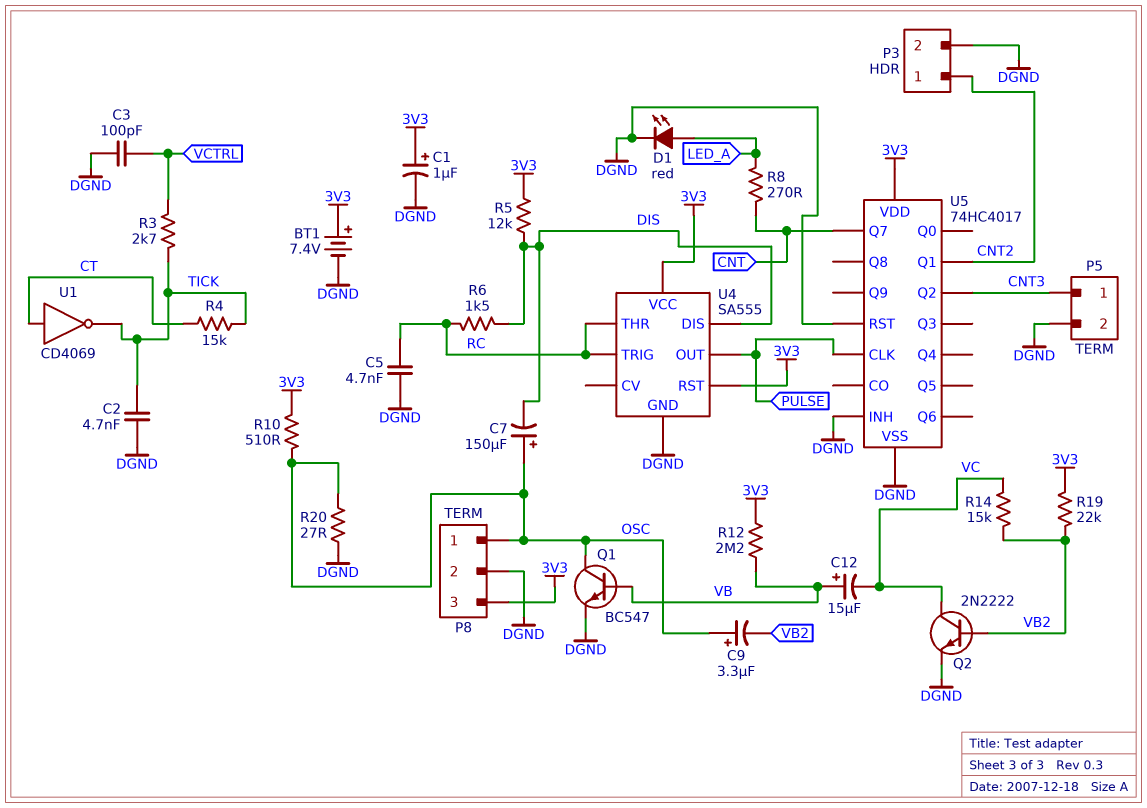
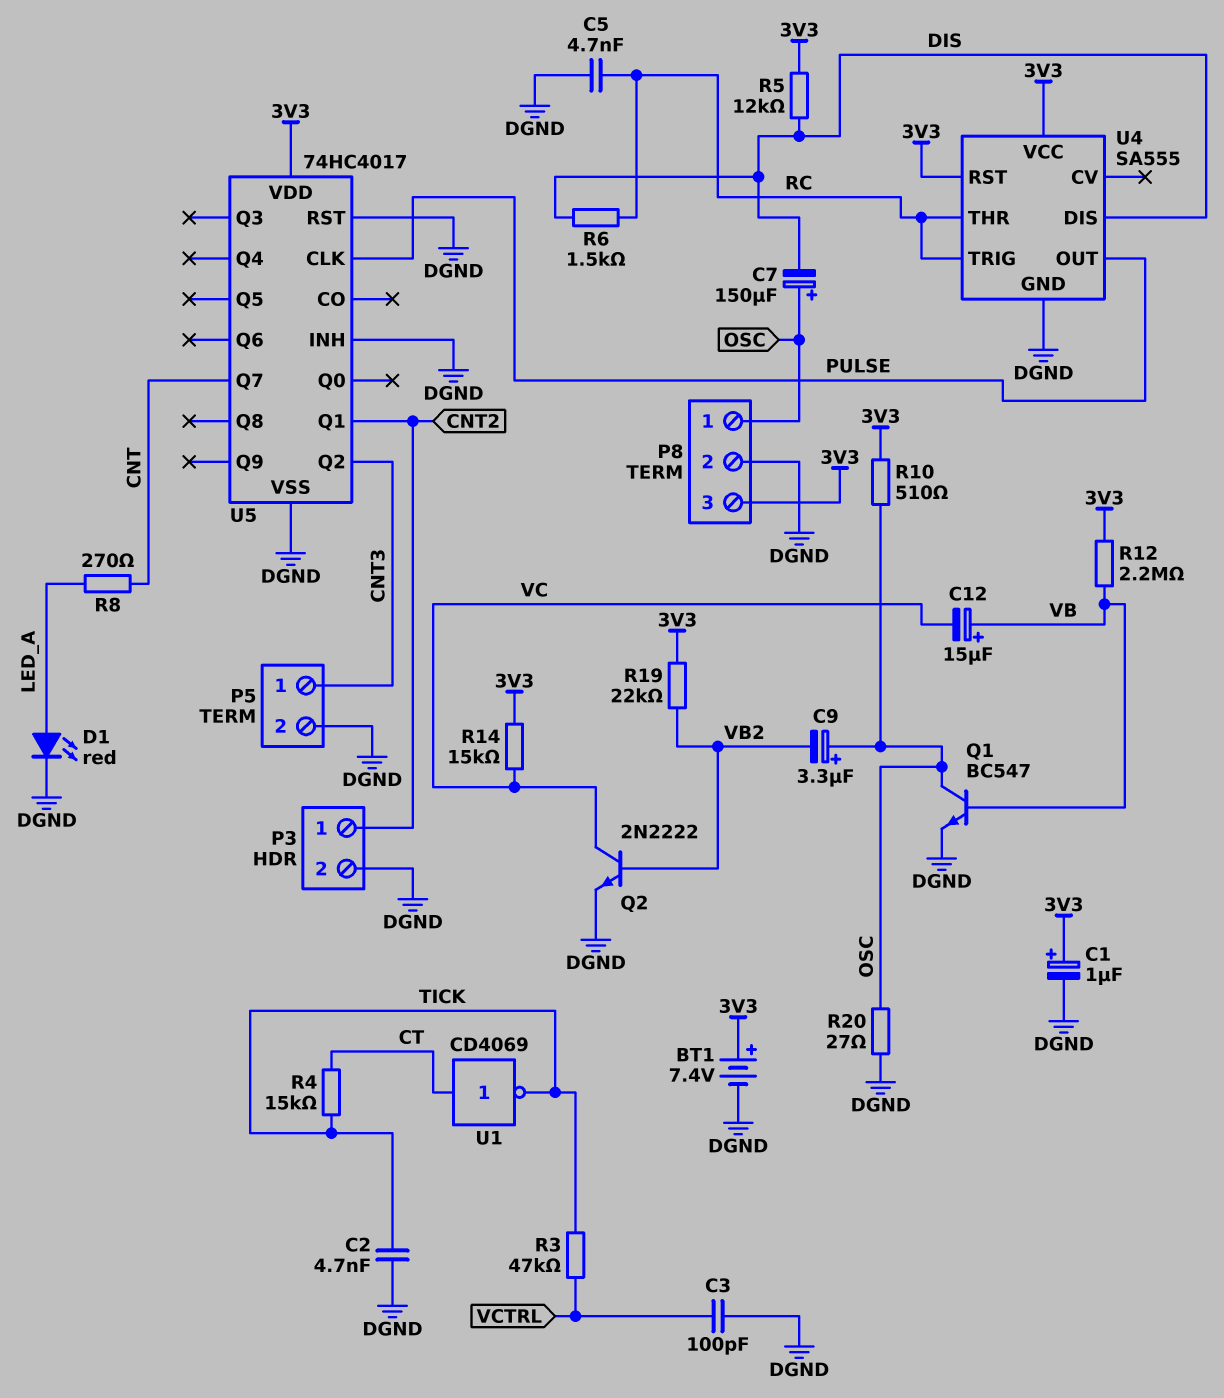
R3: 2.7k (TICK, VCTRL) -> 47k (TICK, VCTRL)
R14: 15k (VB2, VC) -> 15k (3V3, VC)

